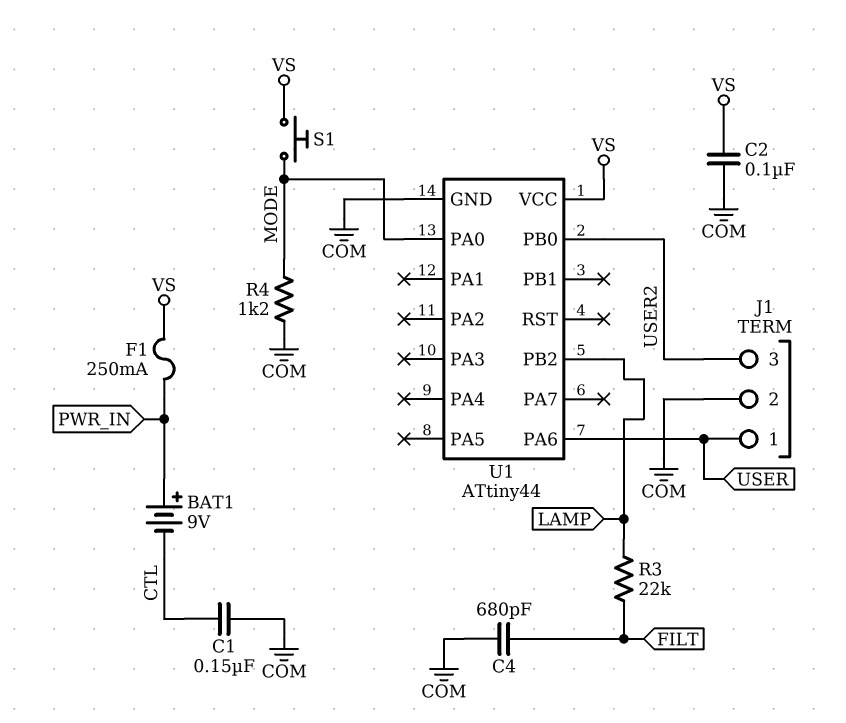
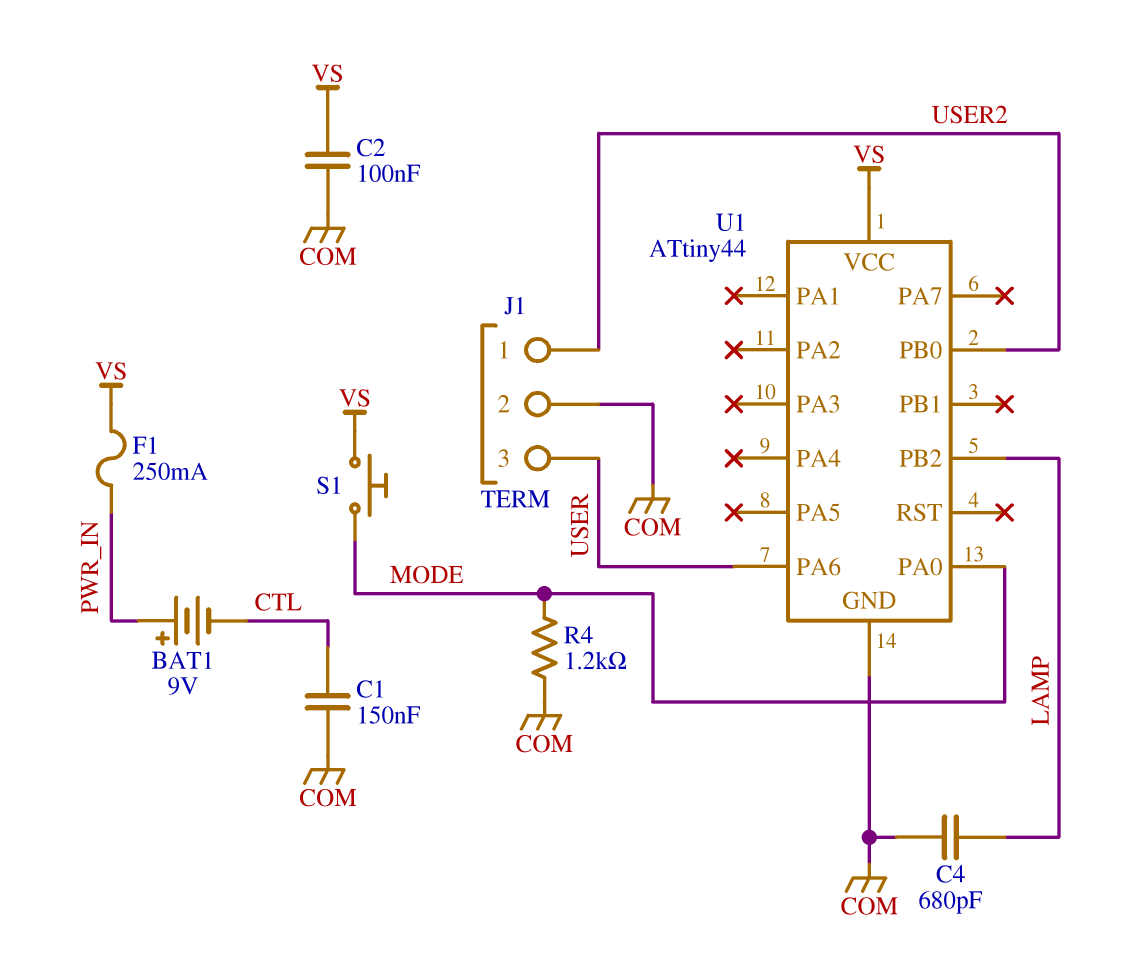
C4: 680pF (COM, FILT) -> 680pF (COM, LAMP)
J1 pin 1: USER -> USER2
J1 pin 3: USER2 -> USER
R3: 22k (FILT, LAMP) -> none

